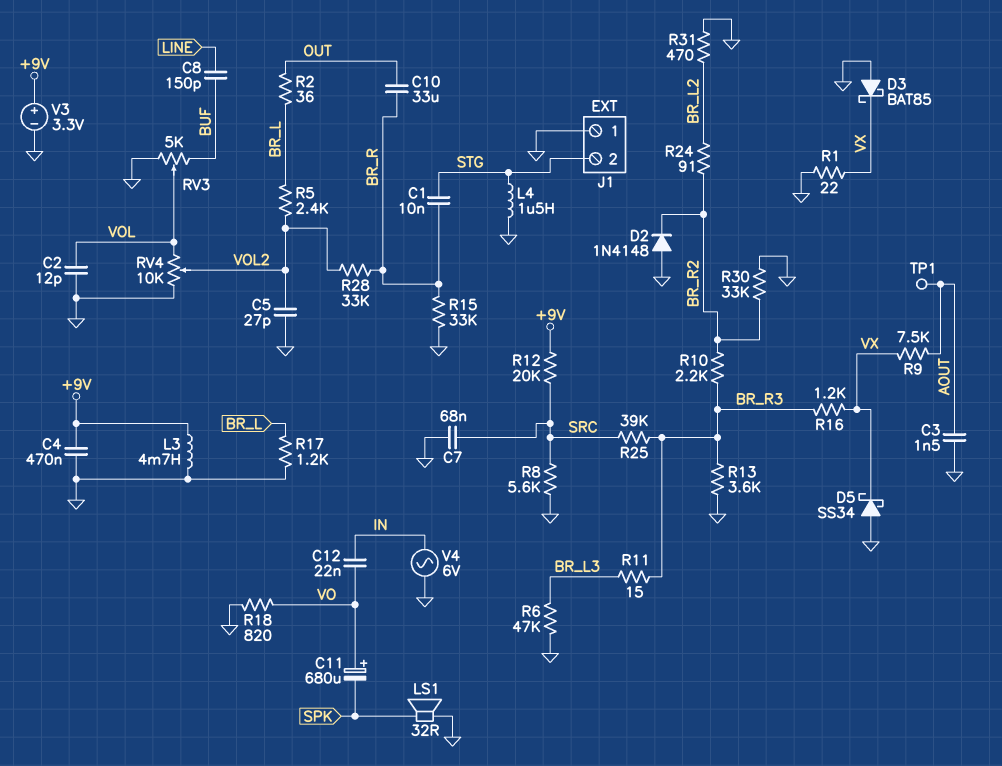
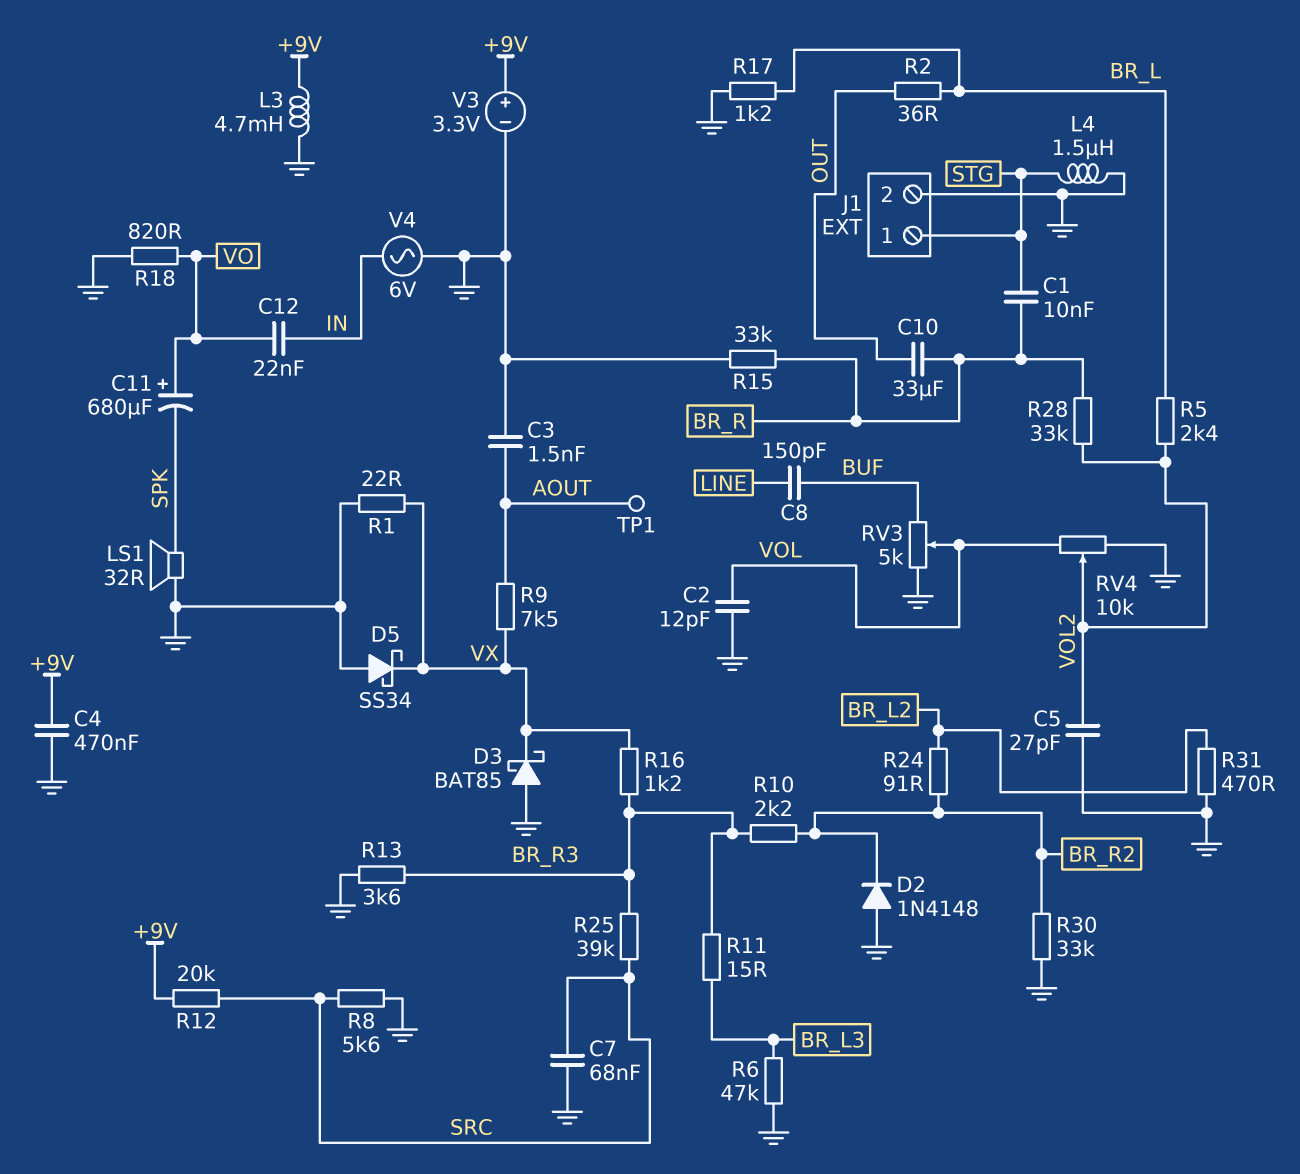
J1 pin 1: GND -> STG
J1 pin 2: STG -> GND

